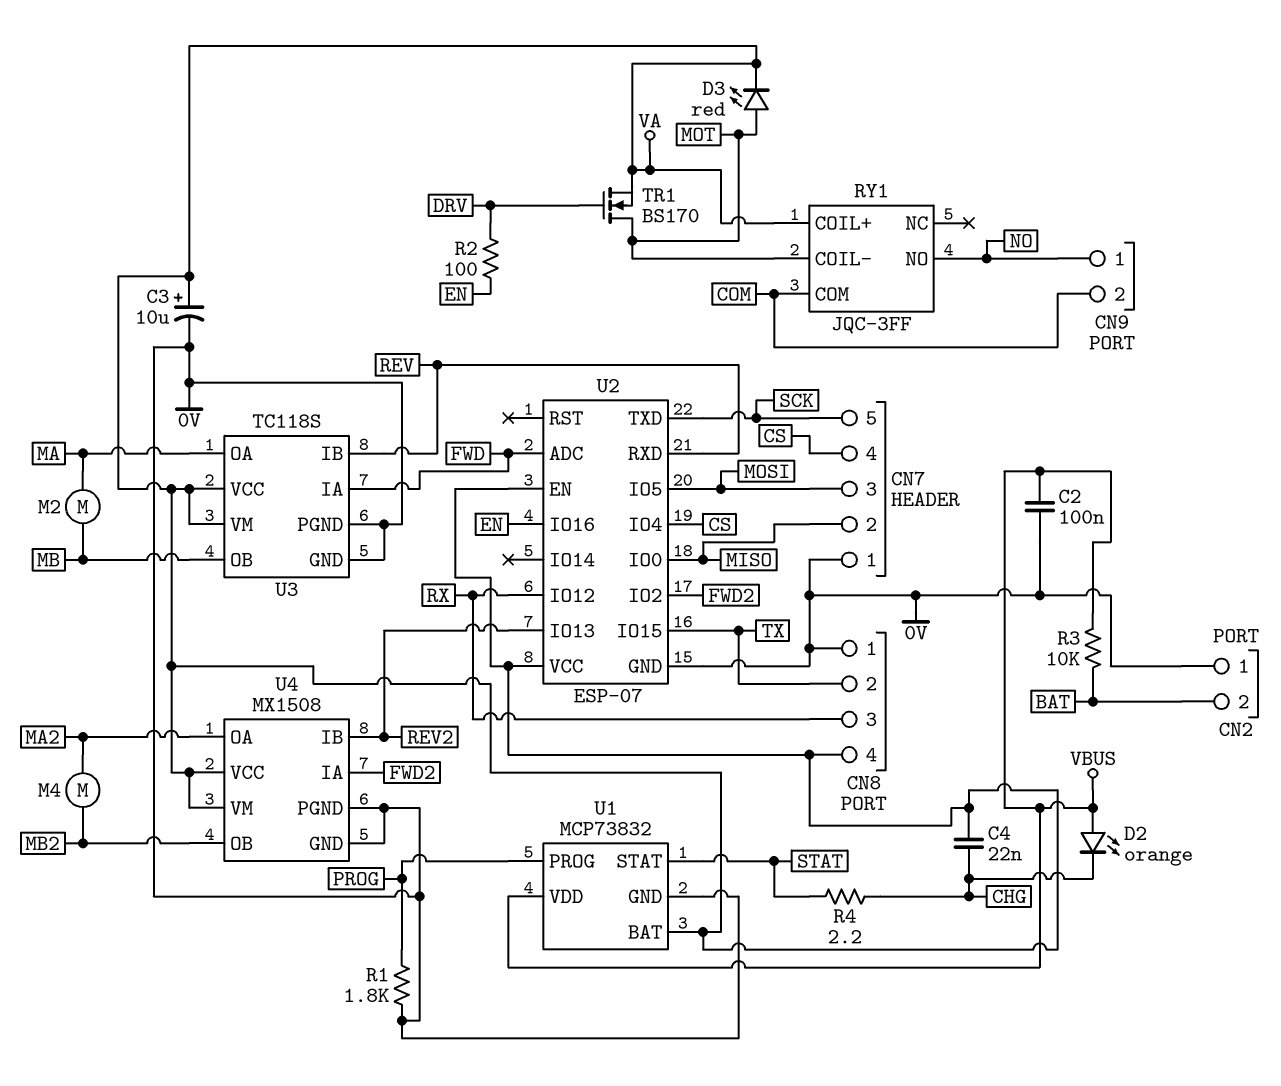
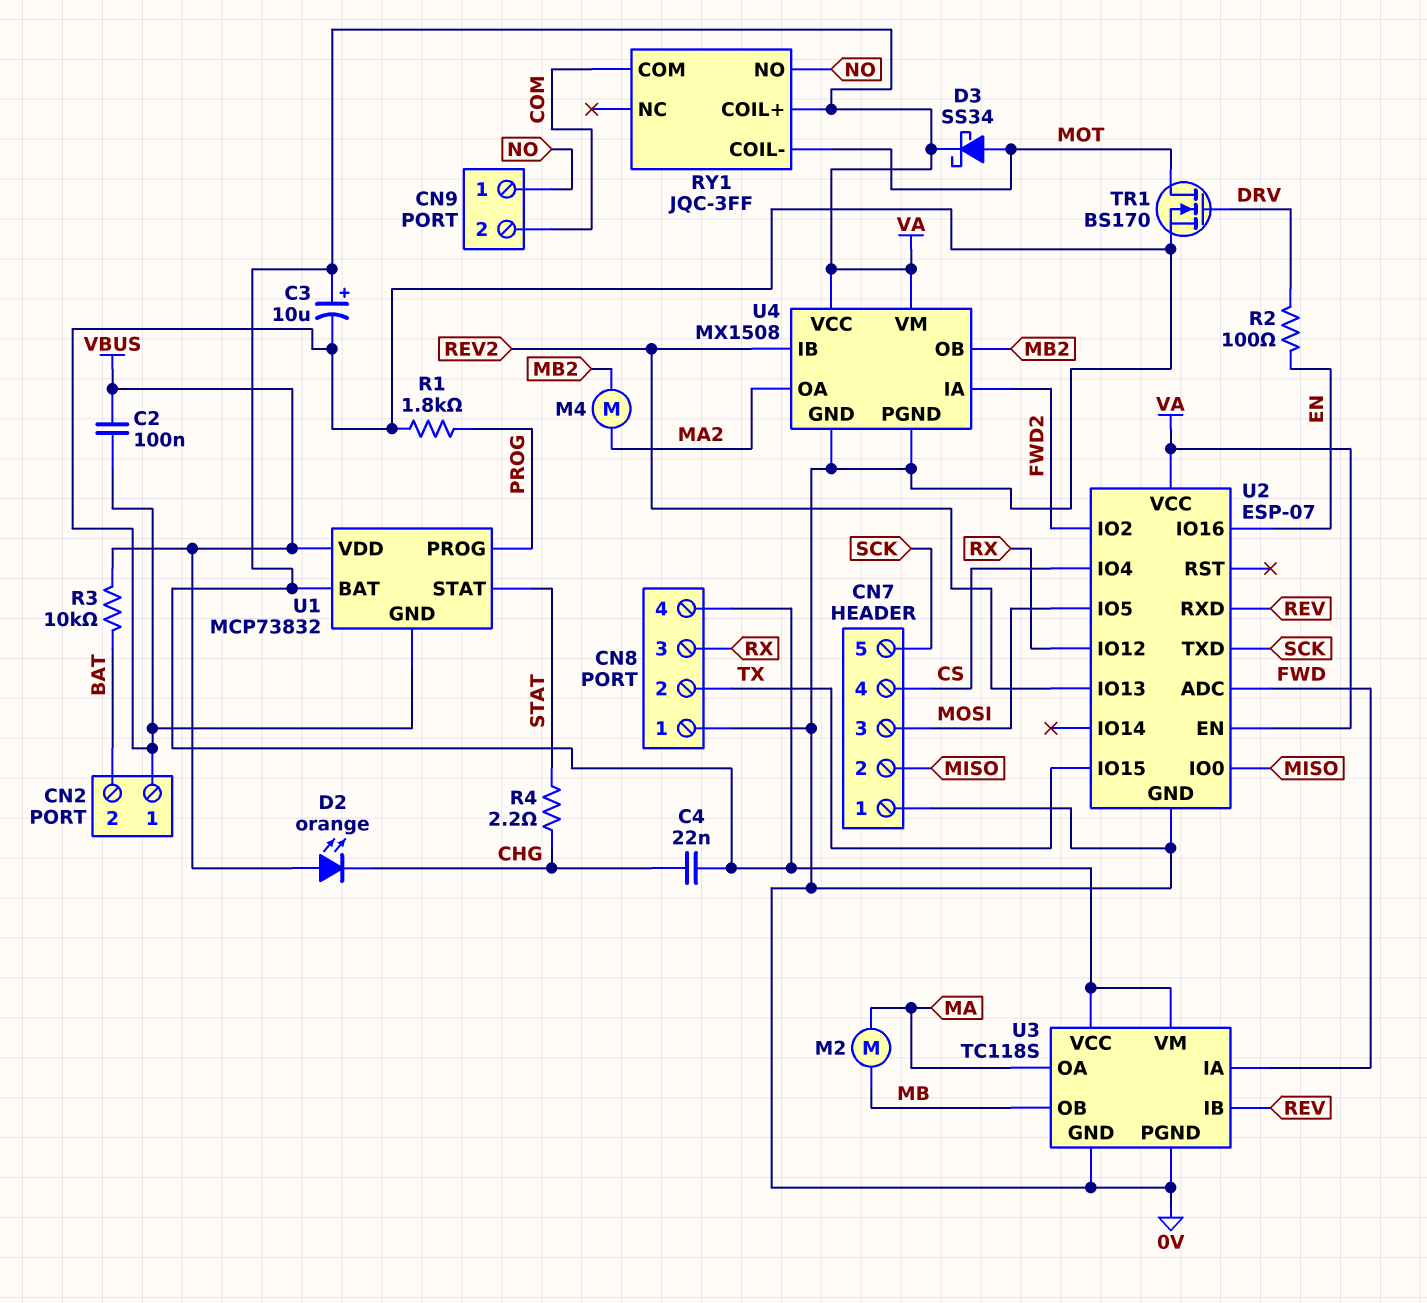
D3: LED red (A MOT, K VA) -> schottky SS34 (A MOT, K VA)
TR1: NMOS BS170 (G DRV, D MOT, S VA) -> NMOS BS170 (G DRV, D MOT, S 0V)

